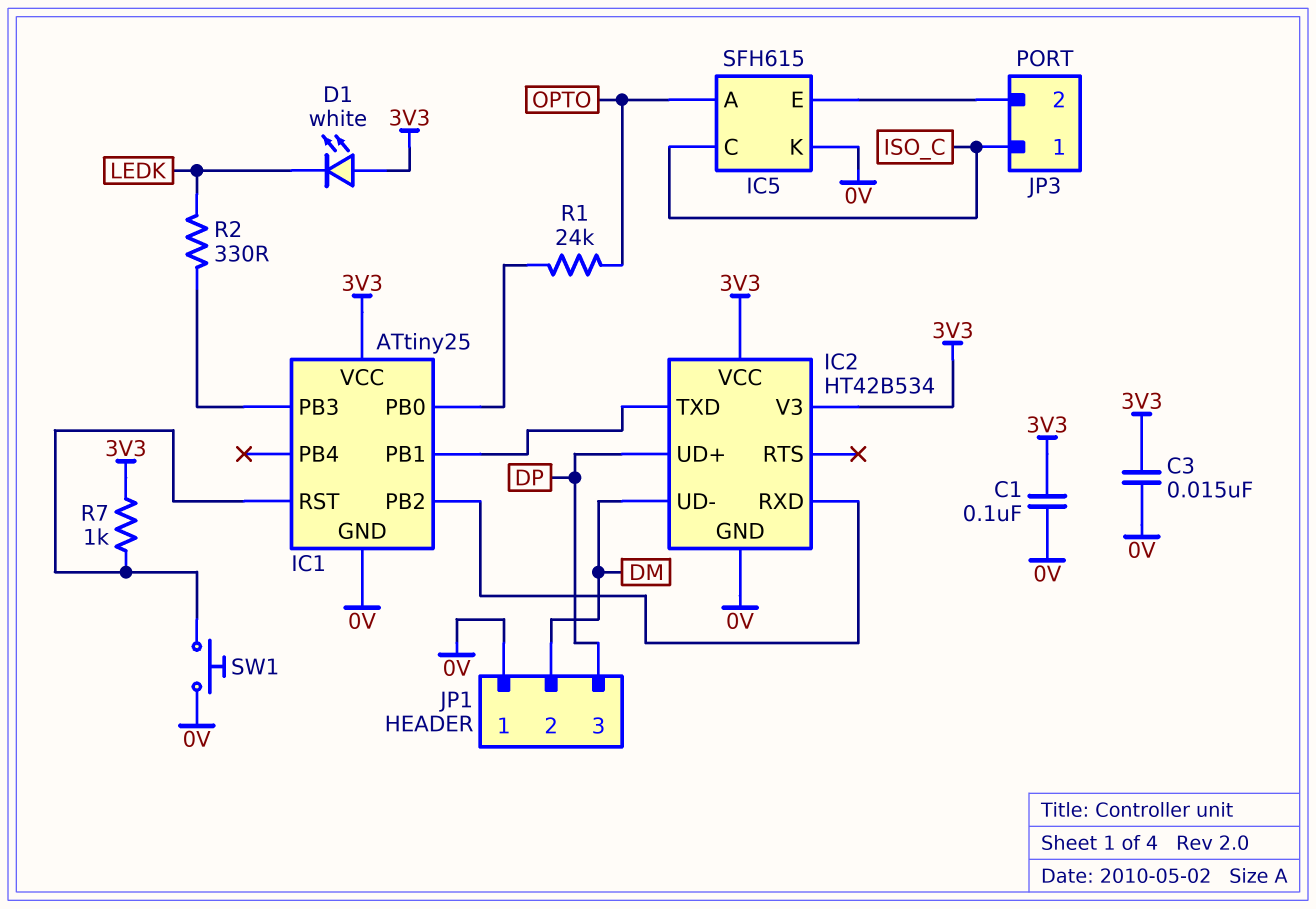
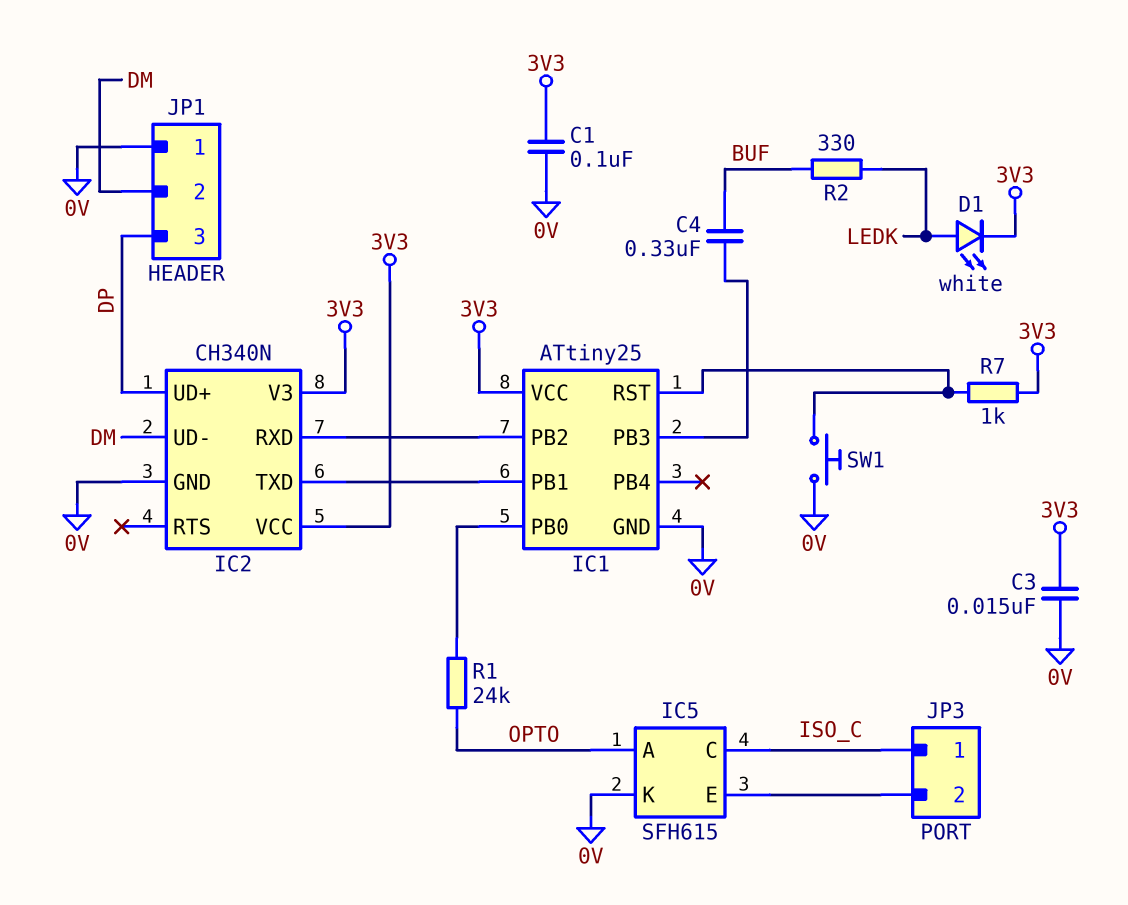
C4: none -> 330nF (BUF, IC1/PB3)
D1: LED white (A 3V3, K LEDK) -> LED white (A LEDK, K 3V3)
IC2: HT42B534 -> CH340N
R2: 330 (IC1/PB3, LEDK) -> 330 (BUF, LEDK)

